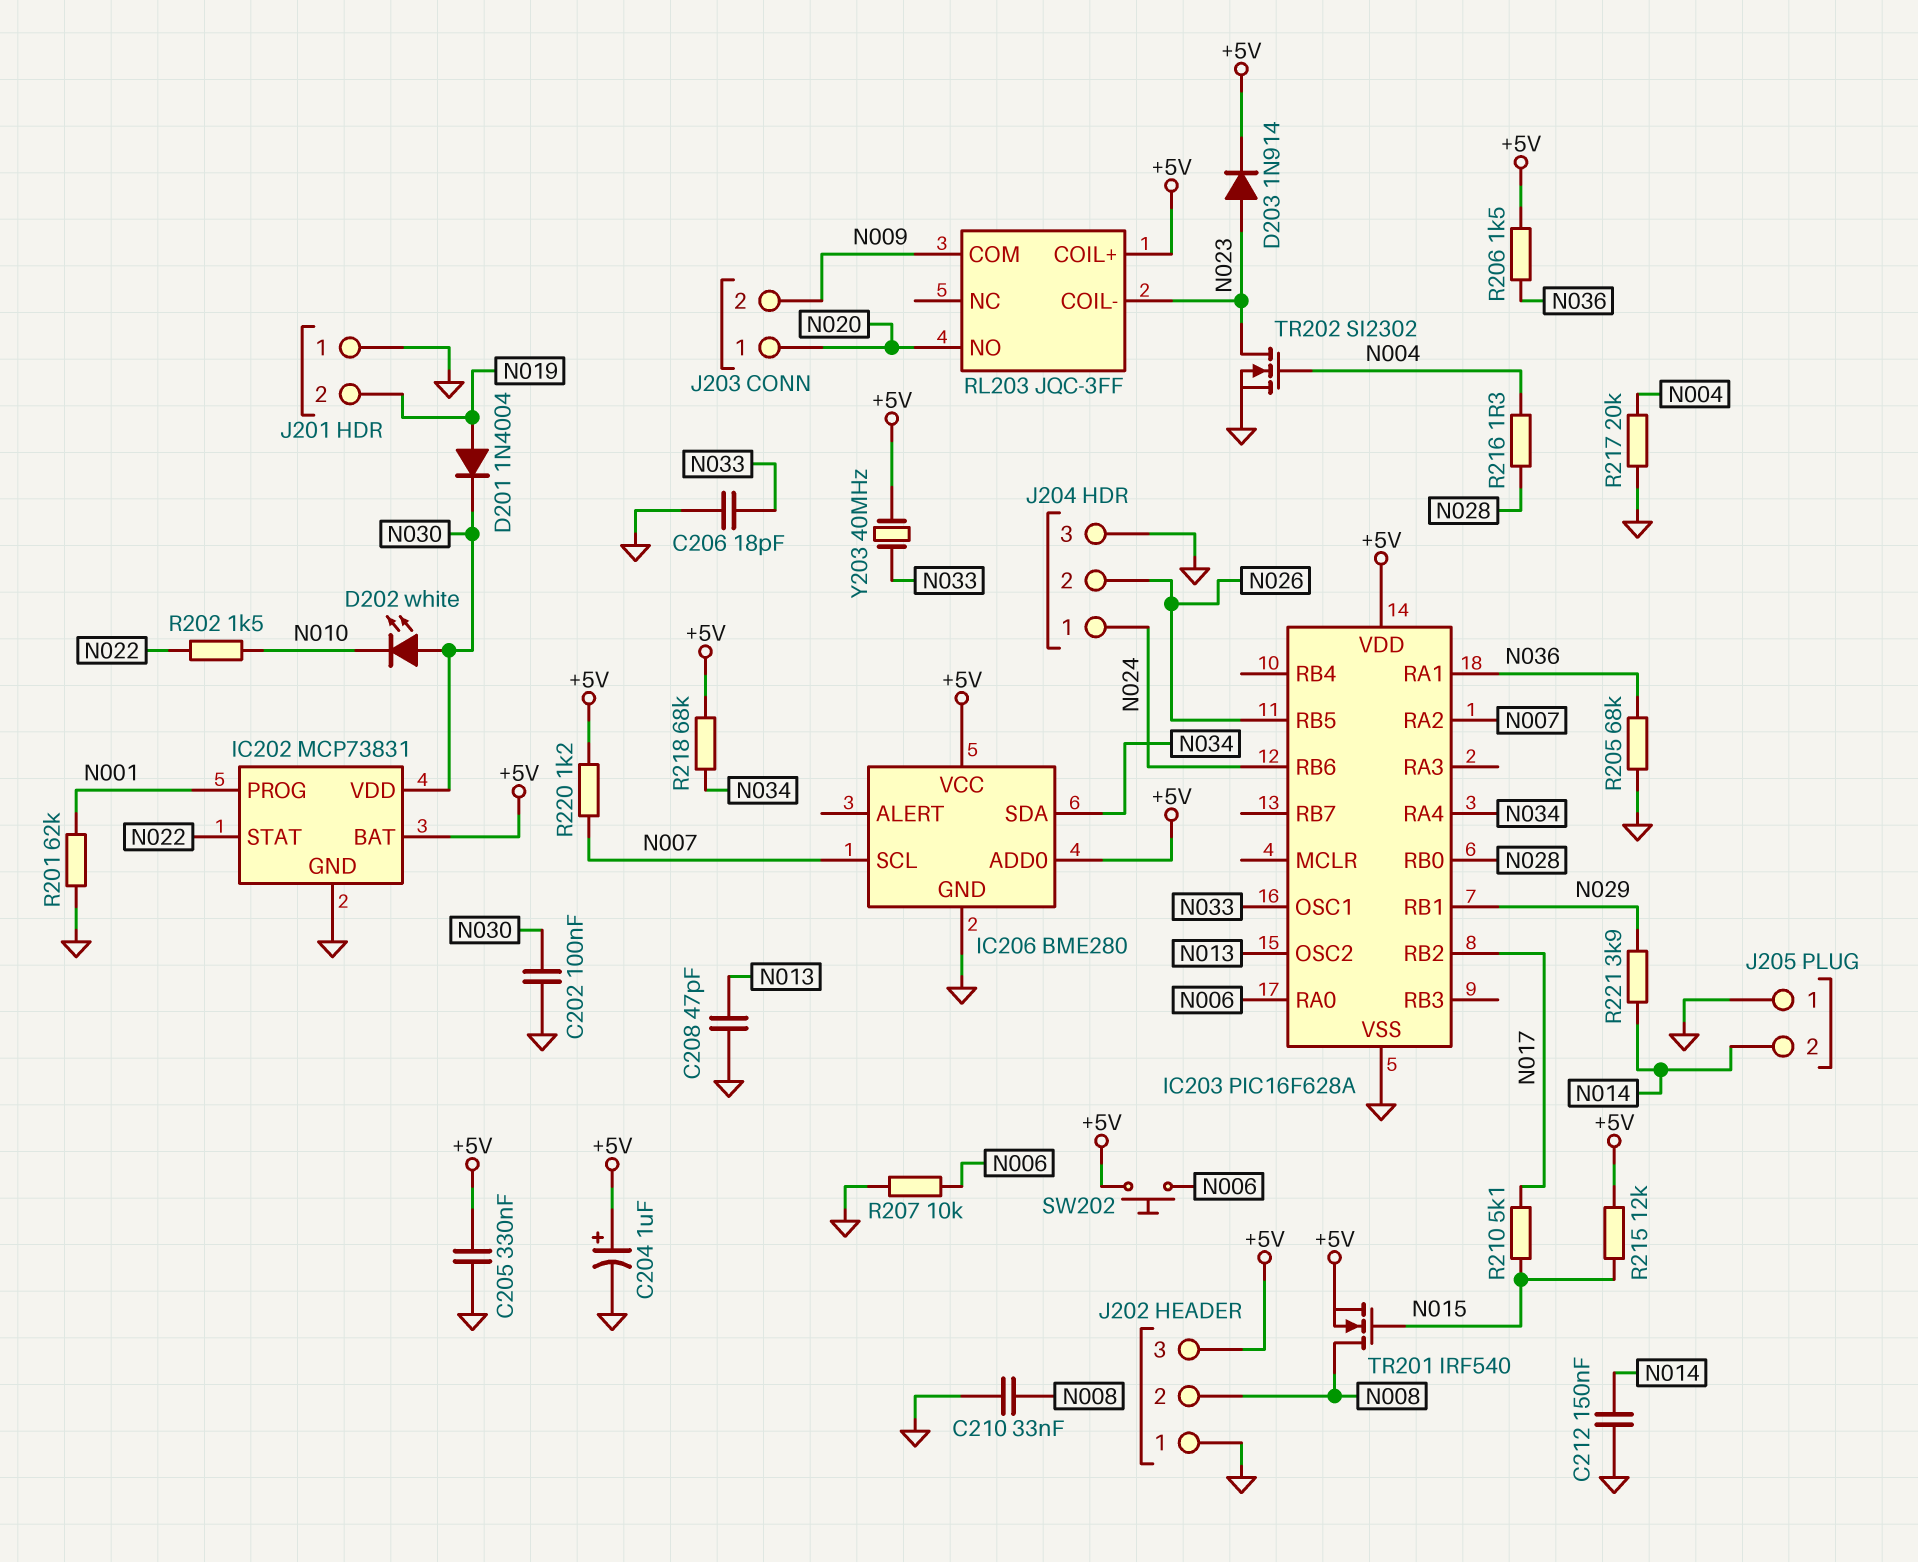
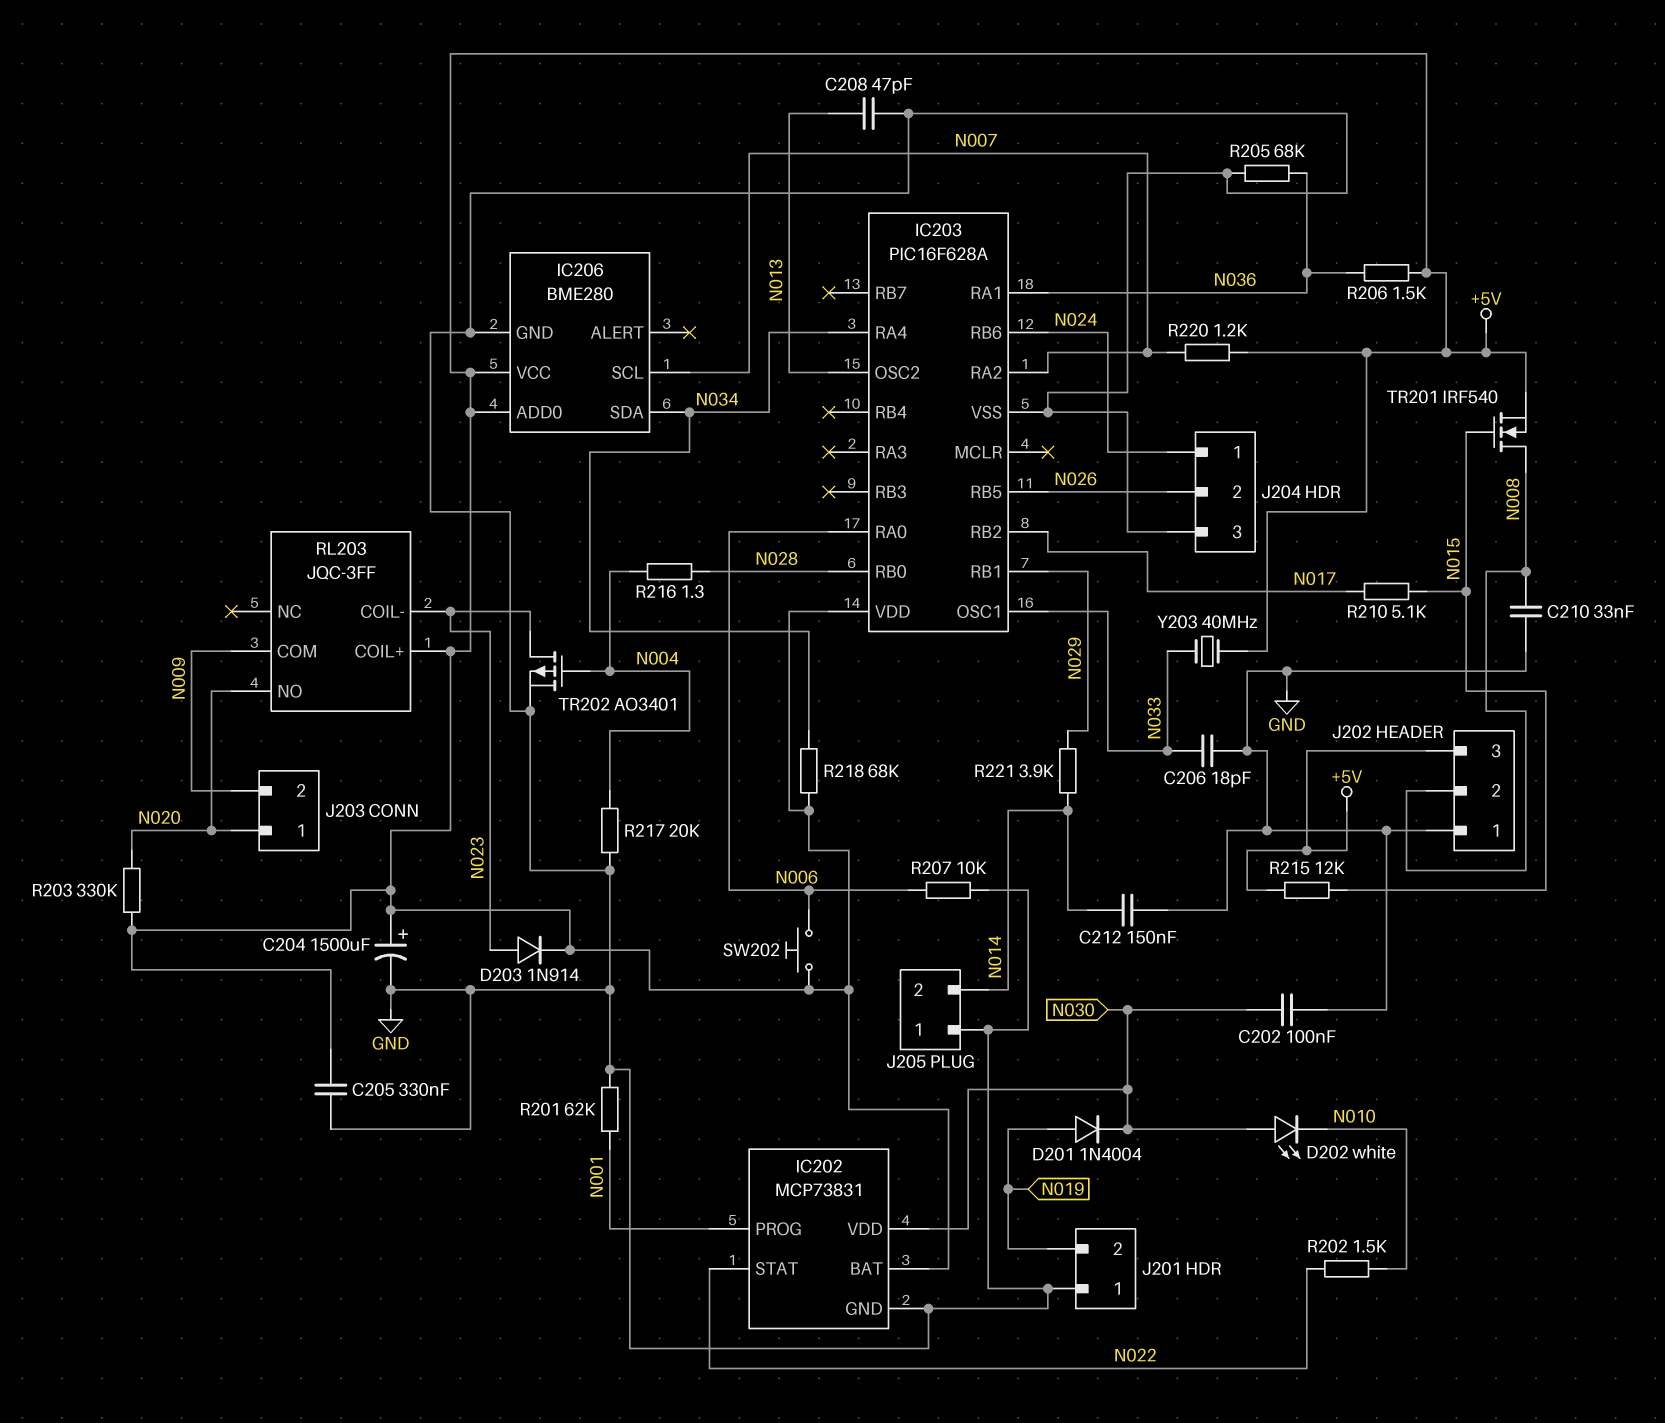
C204: 1uF (plus +5V, minus GND) -> 1500uF (plus +5V, minus GND)
R203: none -> 330k (+5V, N020)
TR202: NMOS SI2302 (G N004, D N023, S GND) -> PMOS AO3401 (G N004, D N023, S GND)

